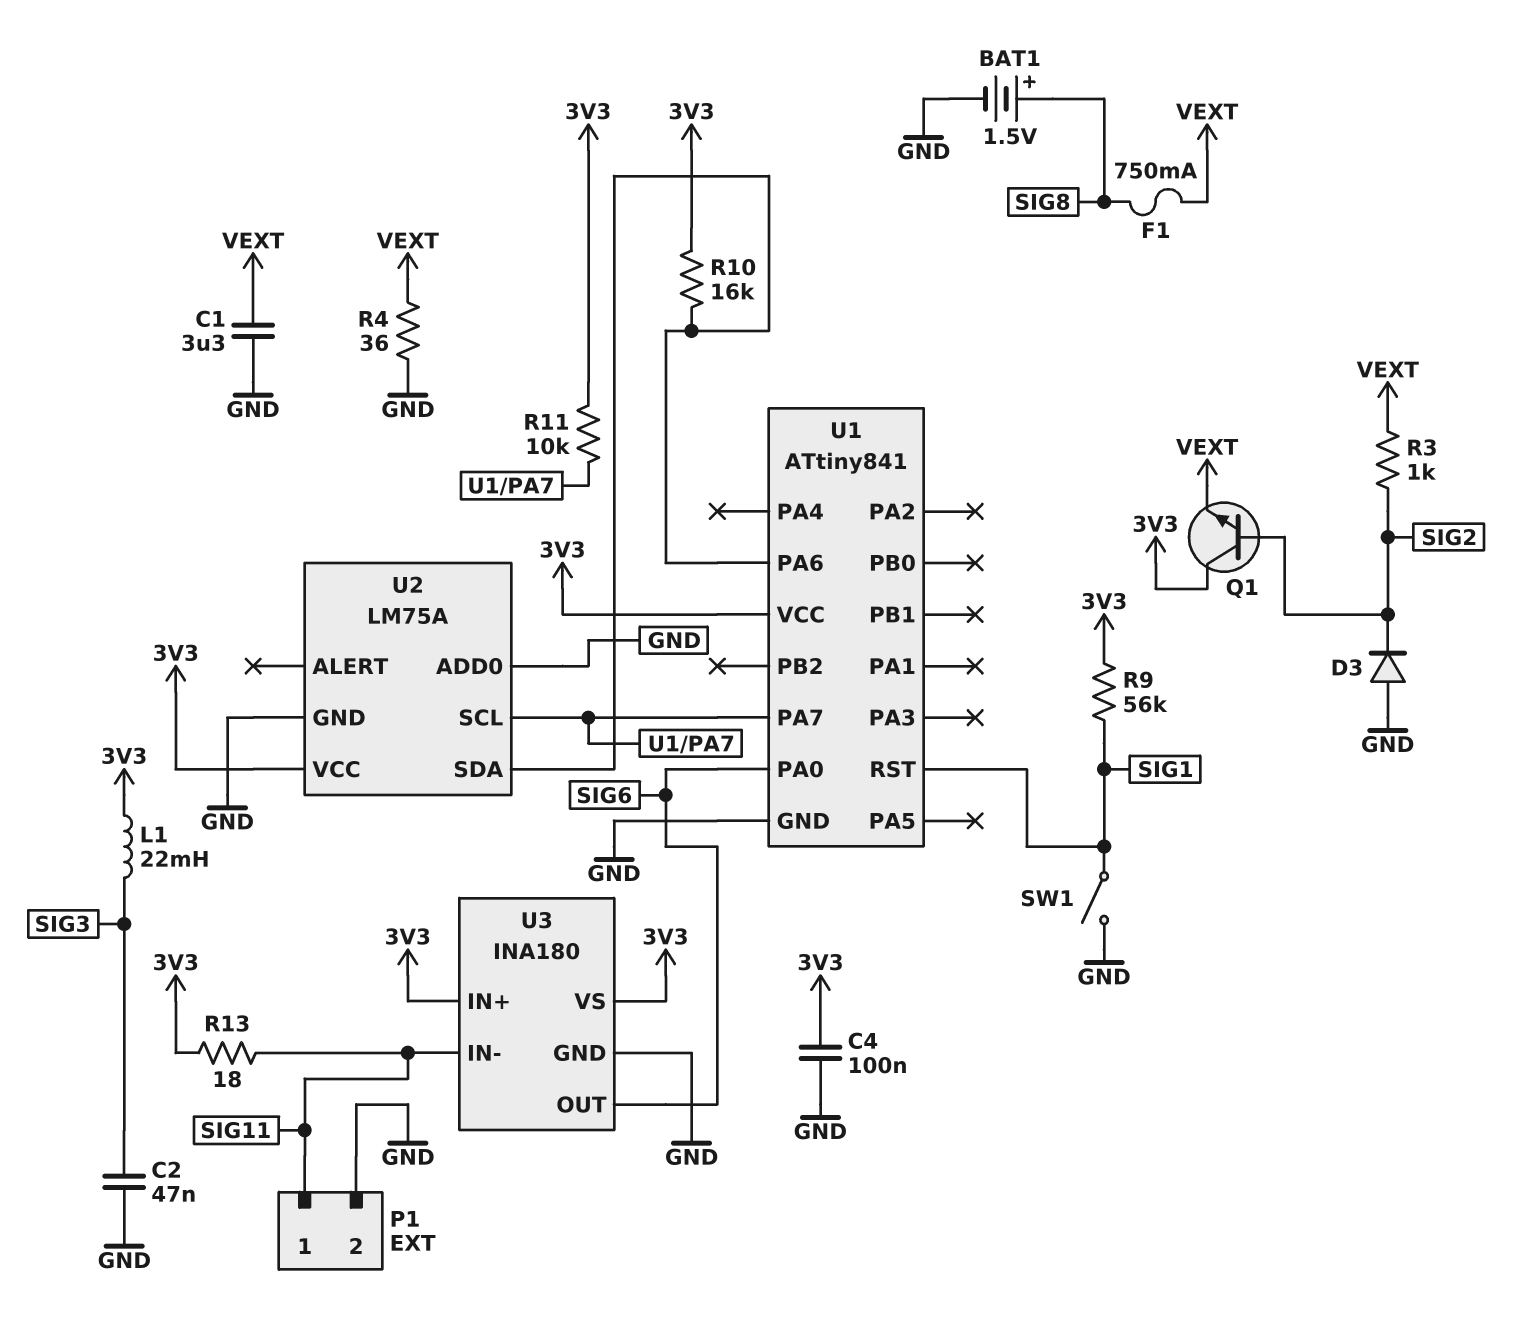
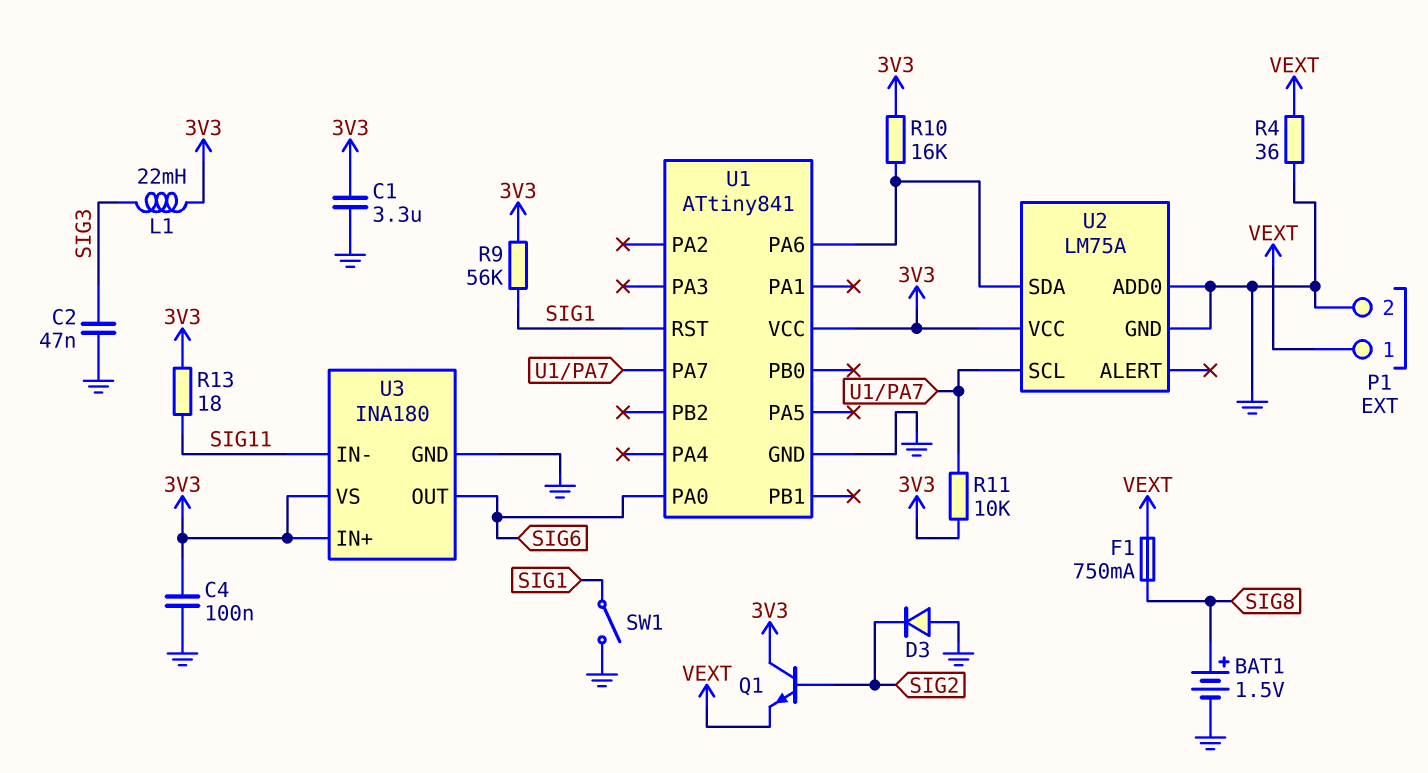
C1: 3.3uF (GND, VEXT) -> 3.3uF (3V3, GND)
P1 pin 1: SIG11 -> VEXT
R3: 1k (SIG2, VEXT) -> none

